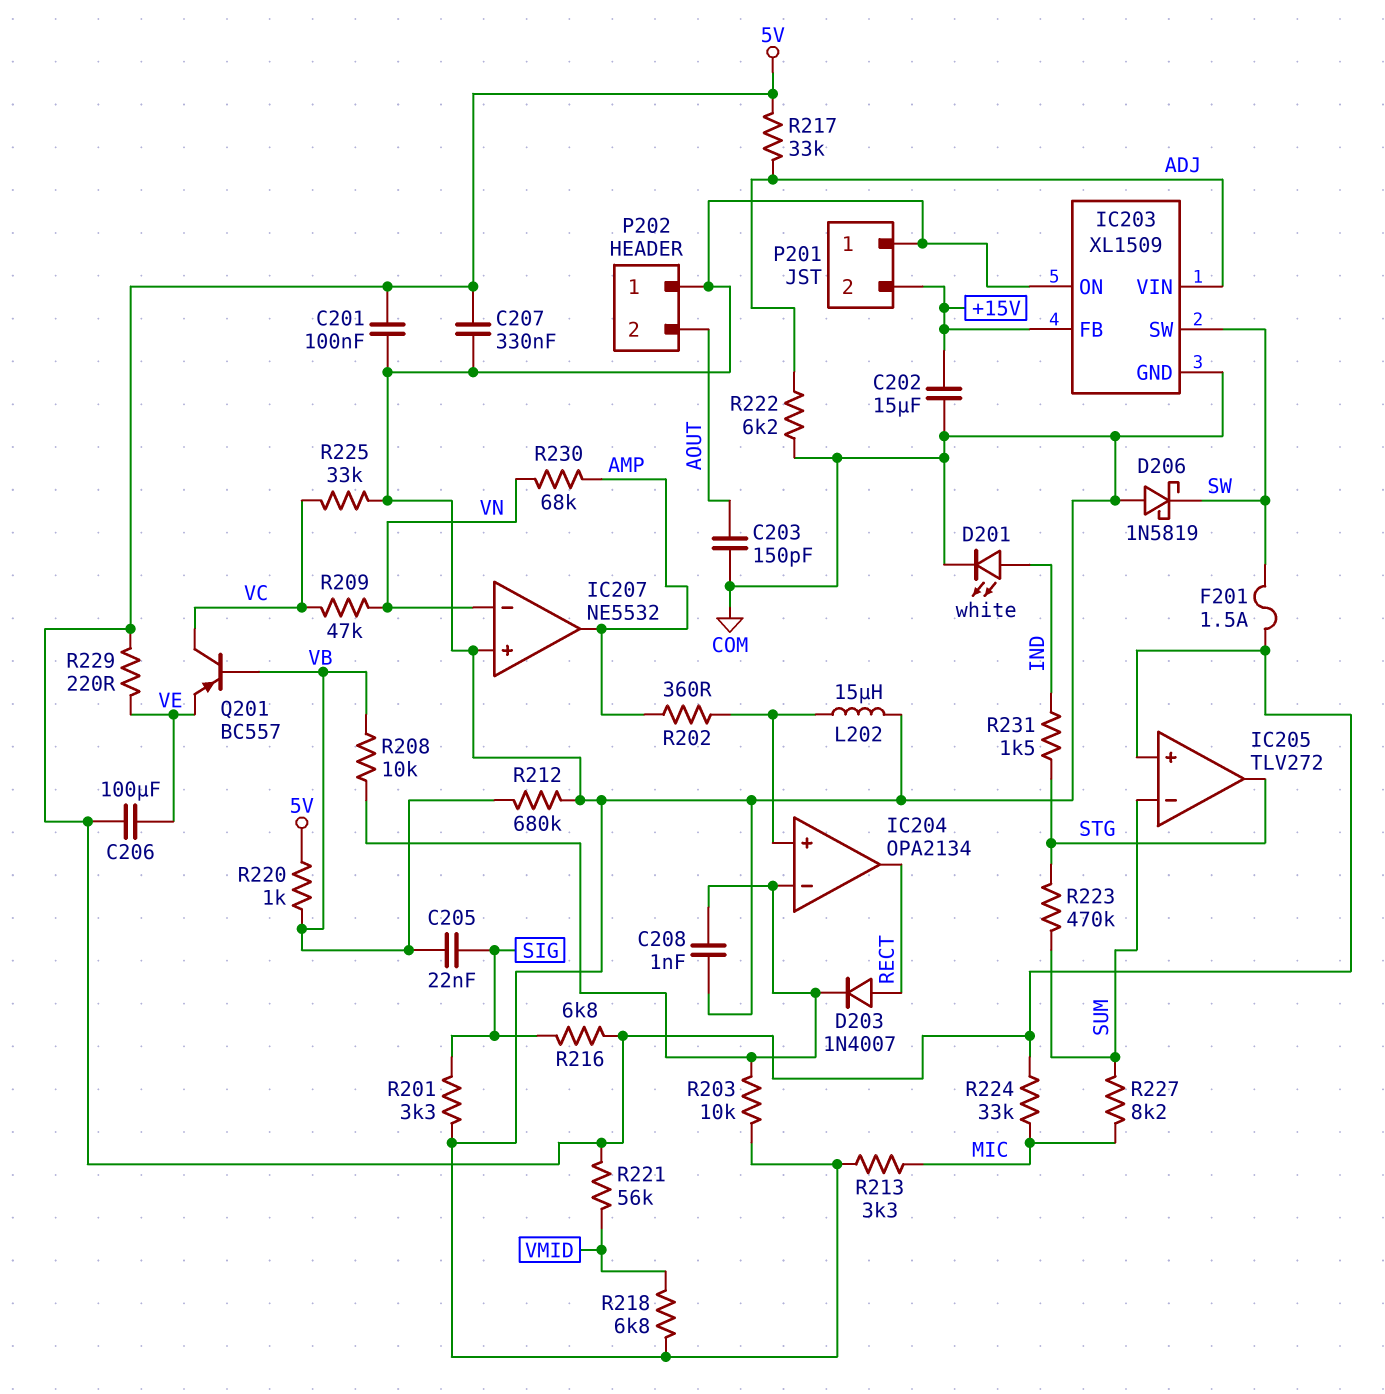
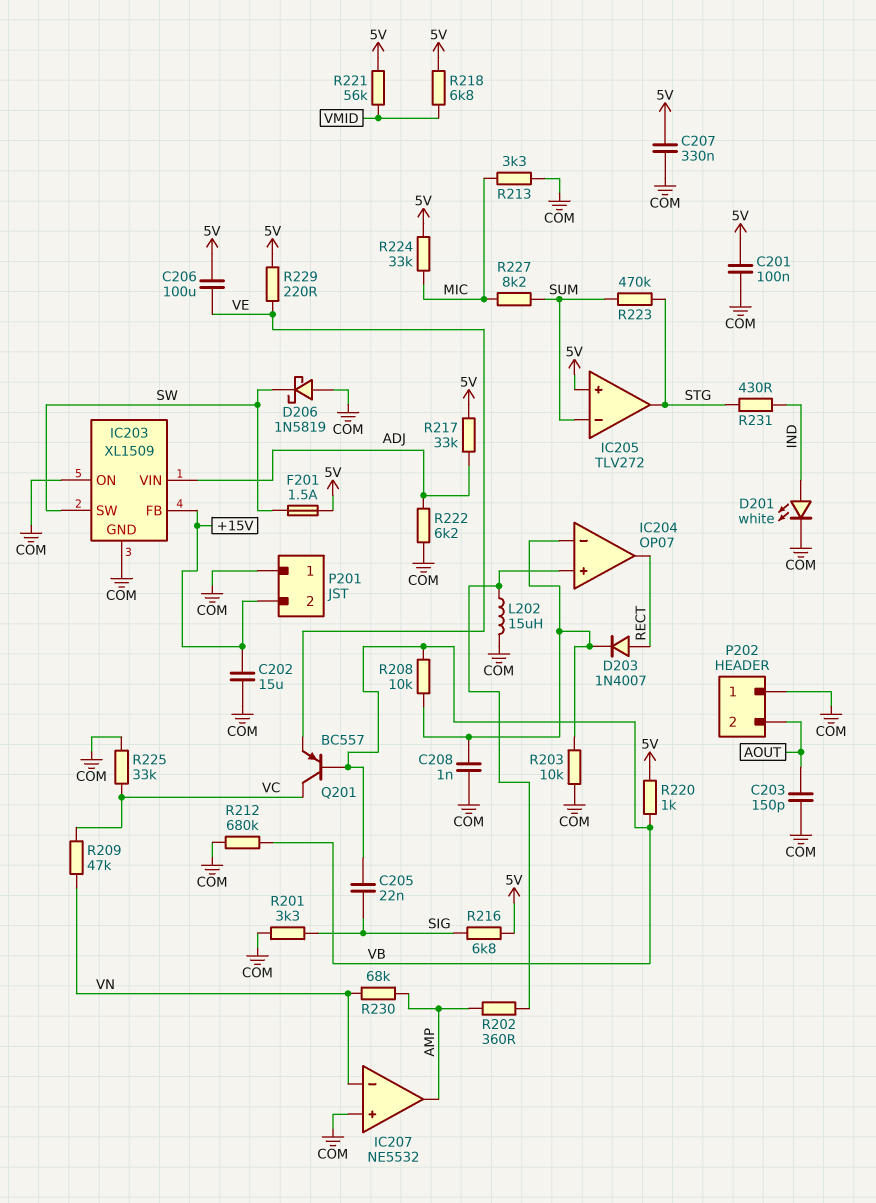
IC204: OPA2134 -> OP07
R218: 6.8k (COM, VMID) -> 6.8k (5V, VMID)
R231: 1.5k (IND, STG) -> 430 (IND, STG)

